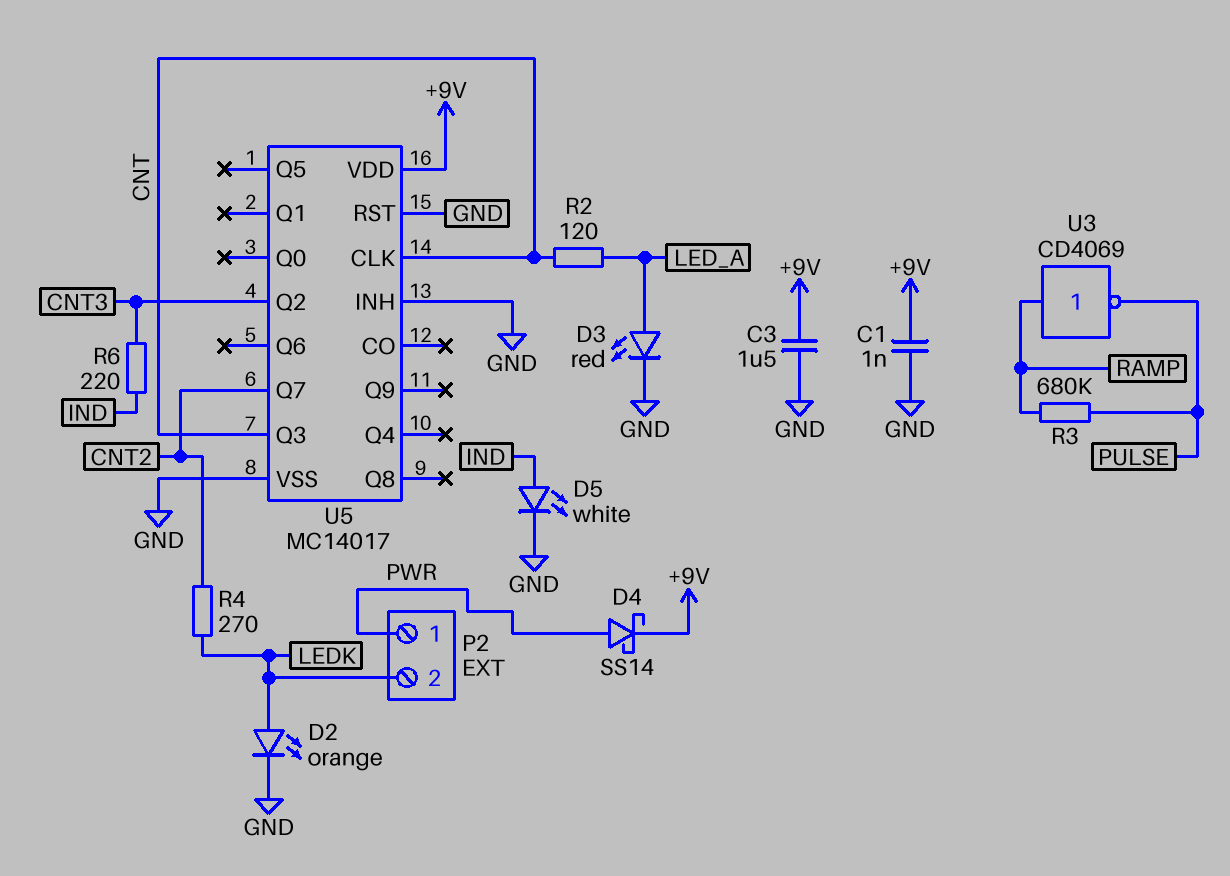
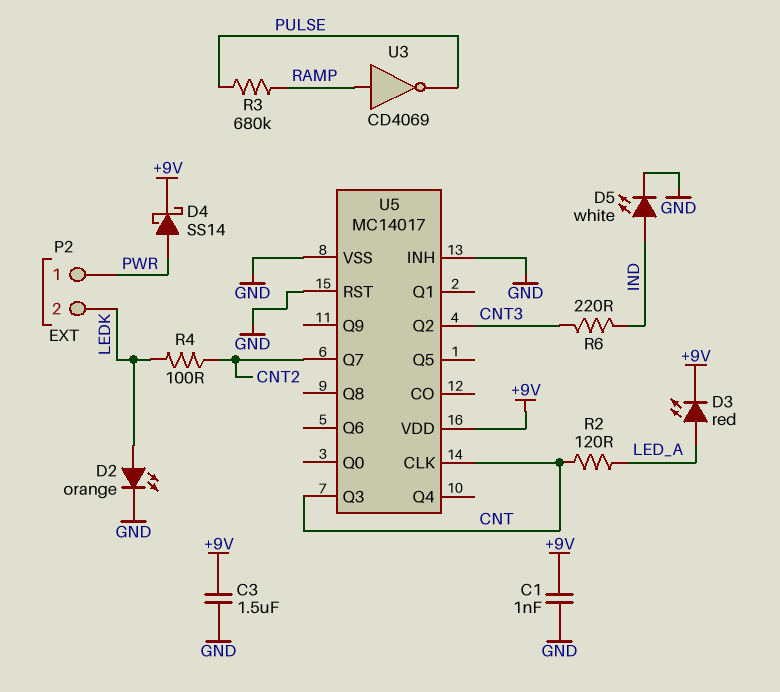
D3: LED red (A LED_A, K GND) -> LED red (A LED_A, K +9V)
R4: 270 (CNT2, LEDK) -> 100 (CNT2, LEDK)

